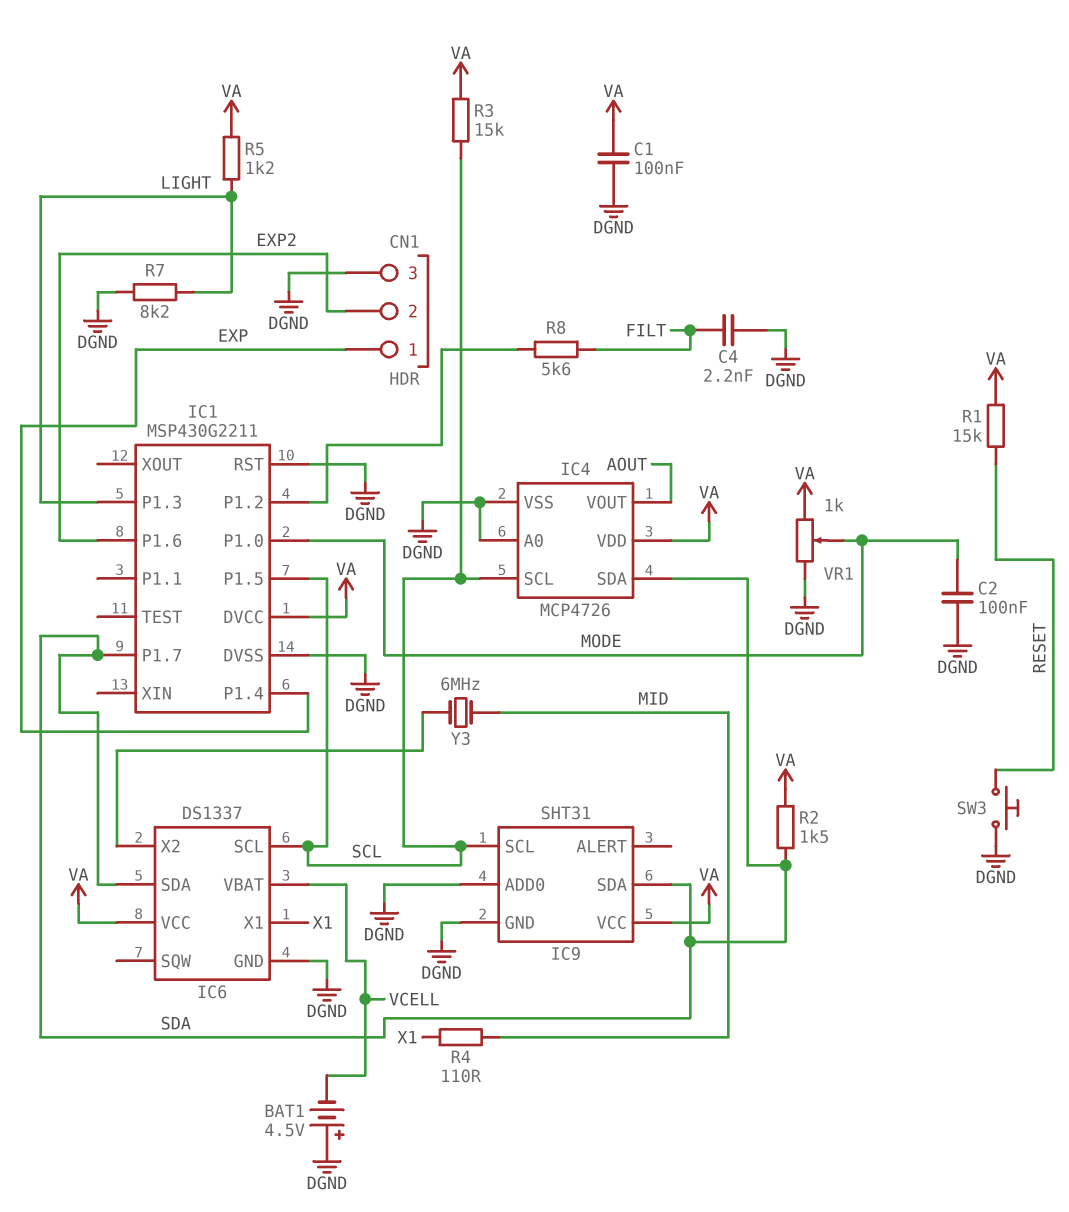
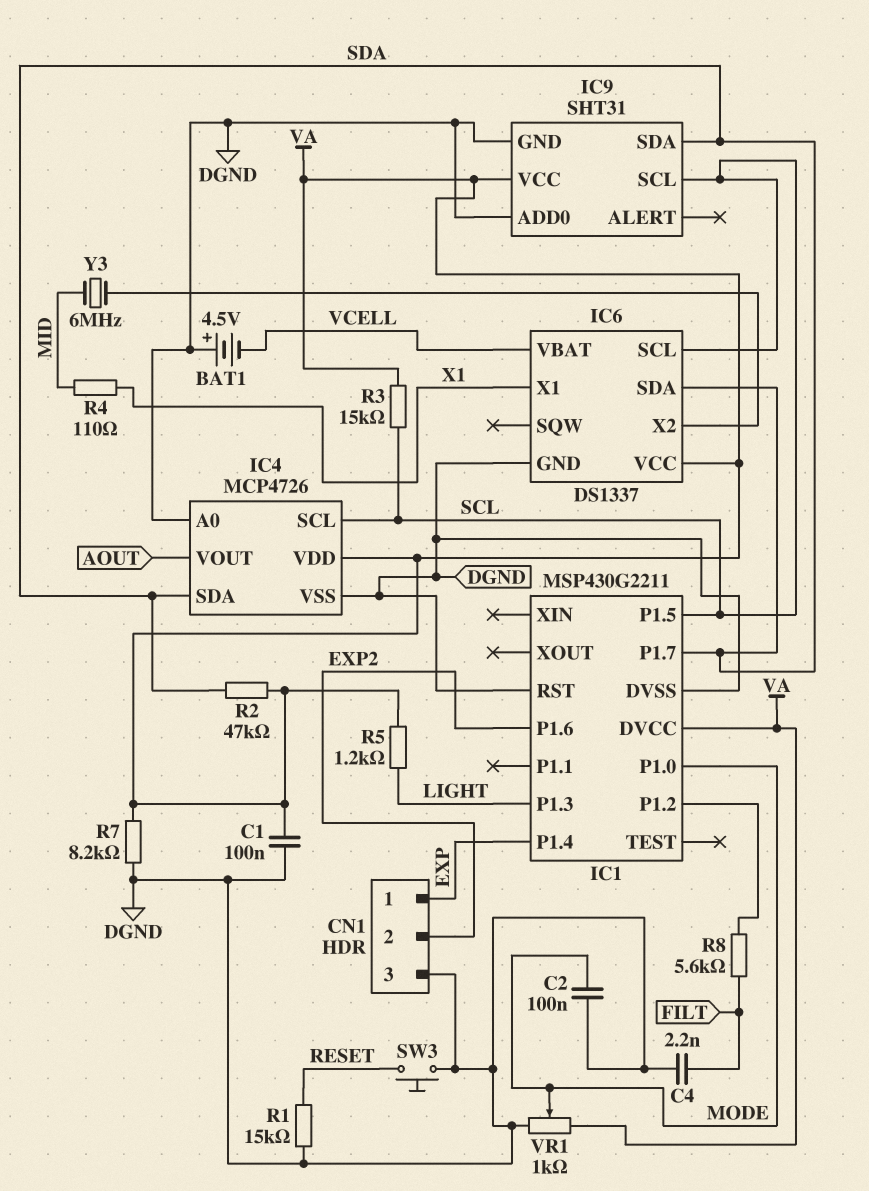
R1: 15k (RESET, VA) -> 15k (DGND, RESET)
R2: 1.5k (SDA, VA) -> 47k (SDA, VA)
R7: 8.2k (DGND, LIGHT) -> 8.2k (DGND, VA)

